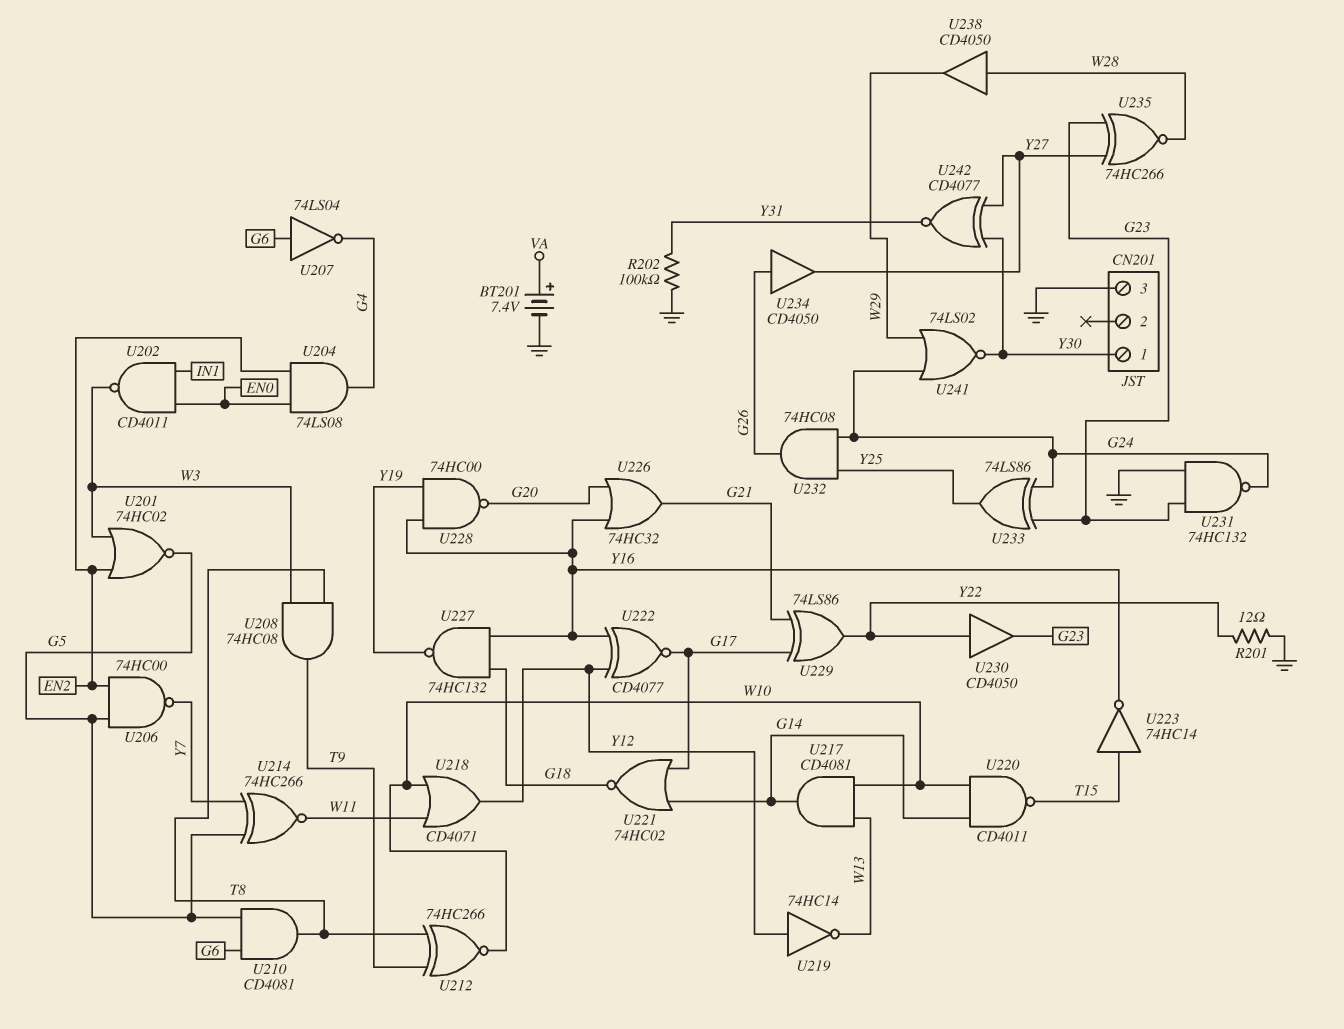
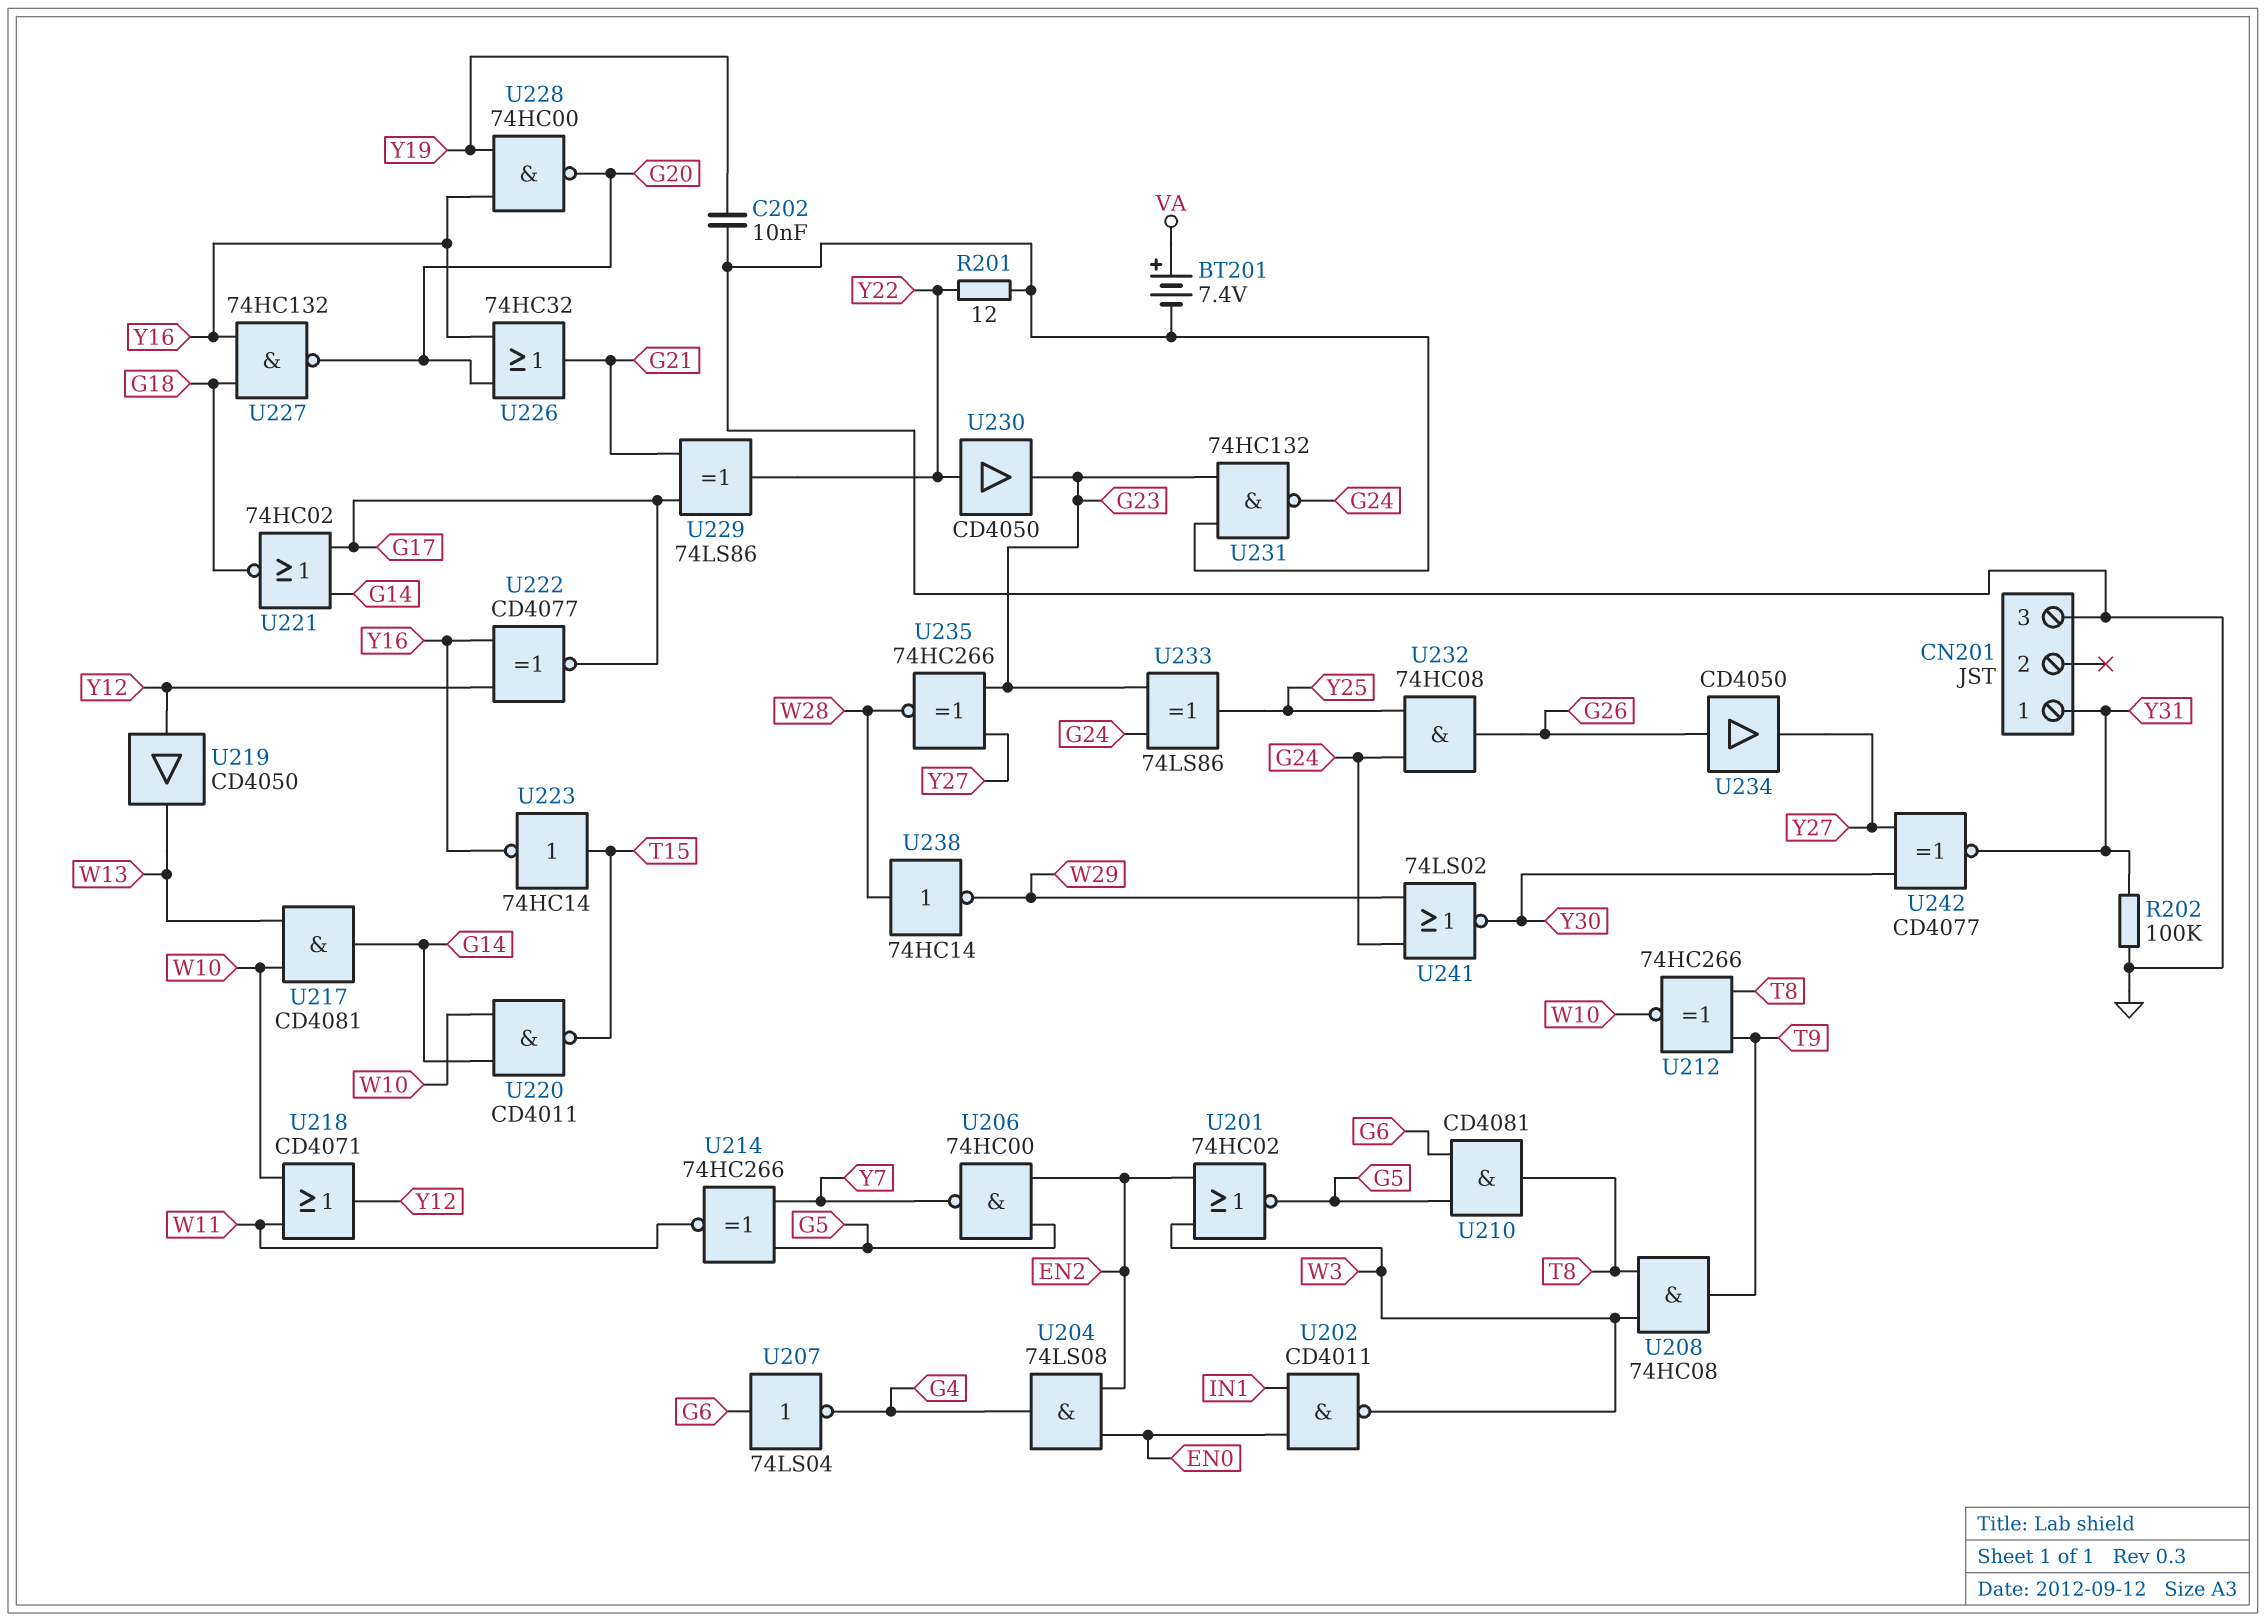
C202: none -> 10nF (GND, Y19)
CN201 pin 1: Y30 -> Y31
U219: NOT 74HC14 (in Y12, out W13) -> buffer CD4050 (in Y12, out W13)
U227: NAND 74HC132 (in G18, in Y16, out Y19) -> NAND 74HC132 (in G18, in Y16, out G20)
U238: buffer CD4050 (in W28, out W29) -> NOT 74HC14 (in W28, out W29)

